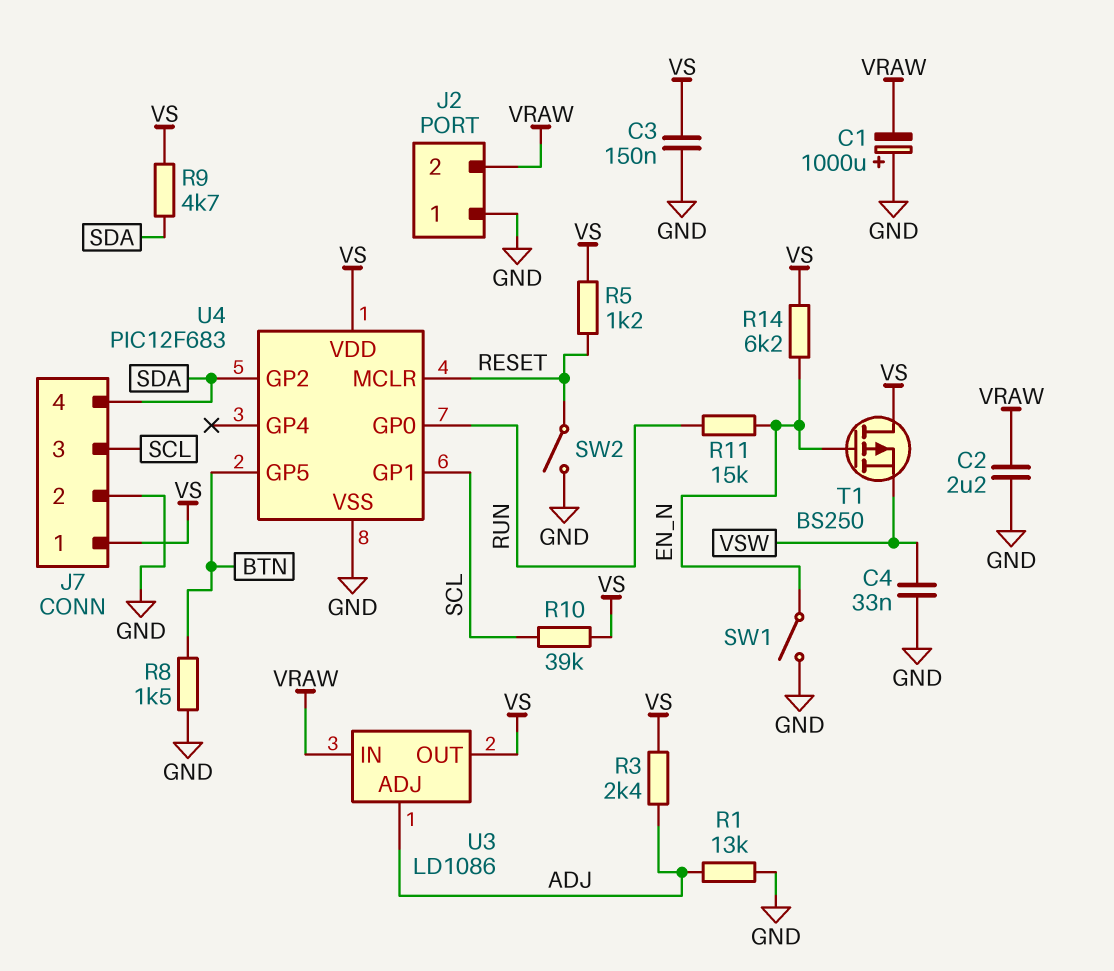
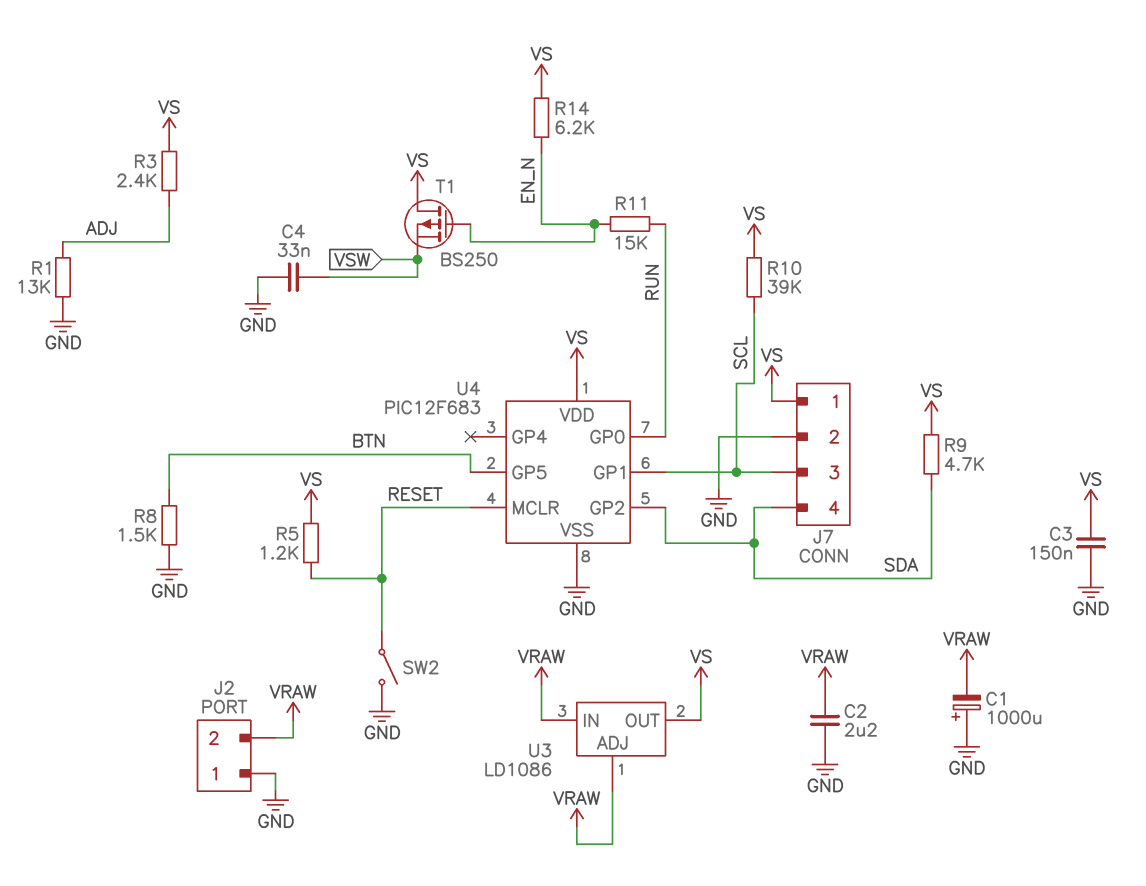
SW1: switch (EN_N, GND) -> none
U3 pin ADJ: ADJ -> VRAW

